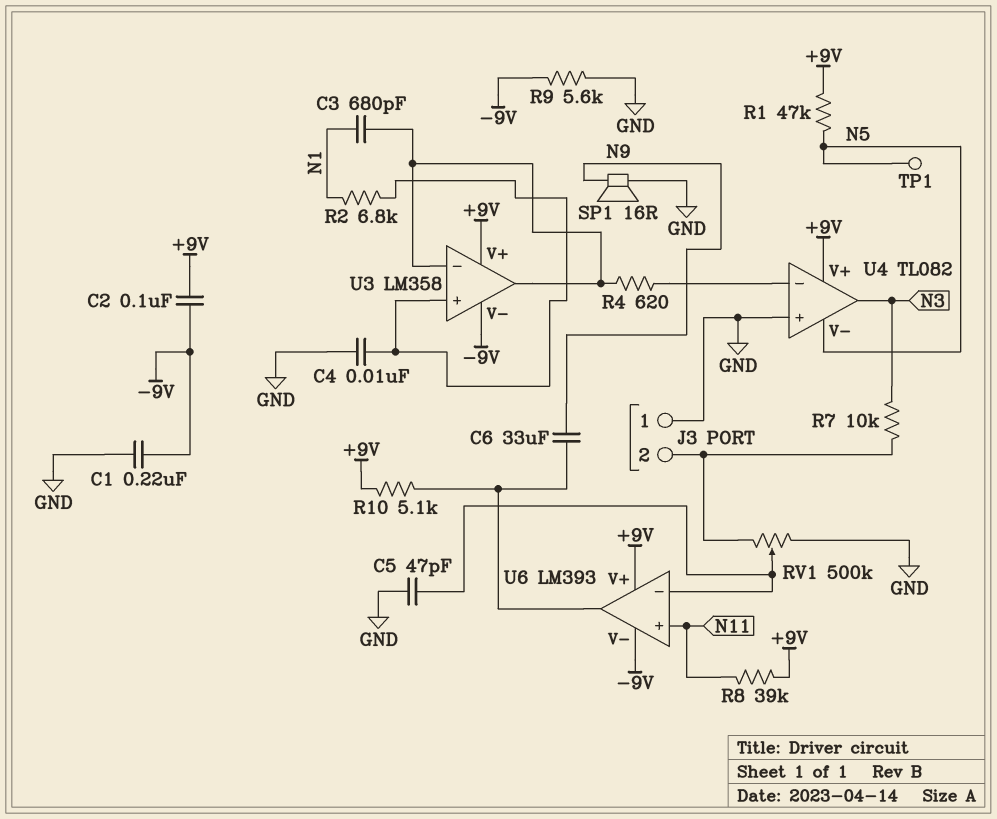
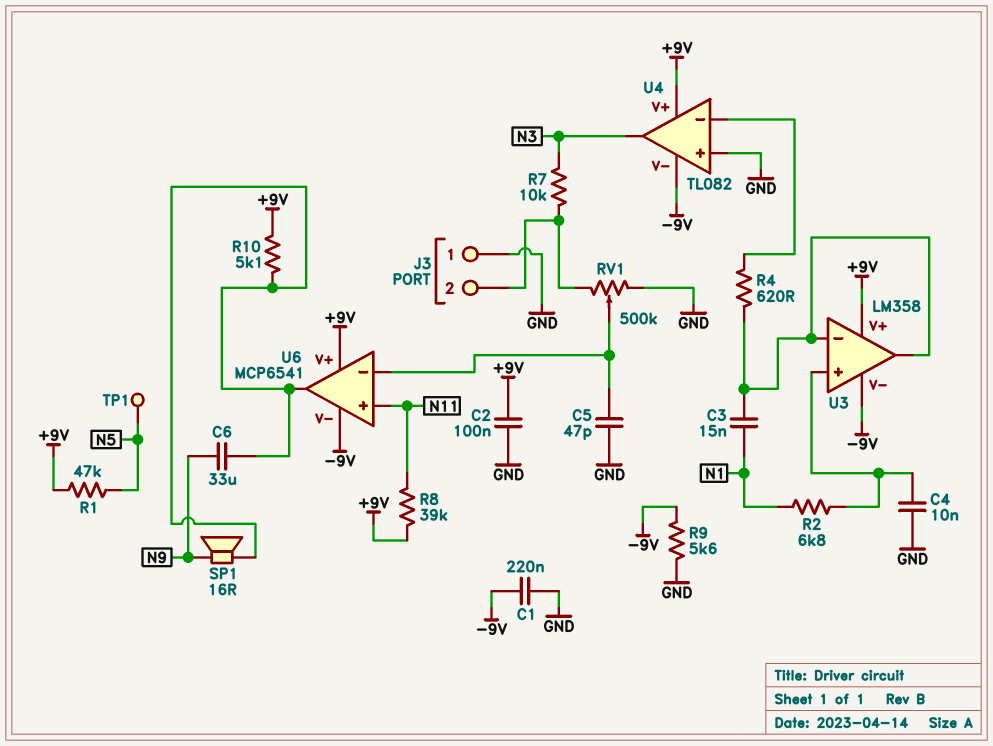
C2: 100nF (+9V, -9V) -> 100nF (+9V, GND)
C3: 680pF (N1, U3/in-) -> 15nF (N1, U3/in-)
SP1: speaker 16R (GND, N9) -> speaker 16R (N9, U6/out)
U4 pin V-: N5 -> -9V
U6: LM393 -> MCP6541

